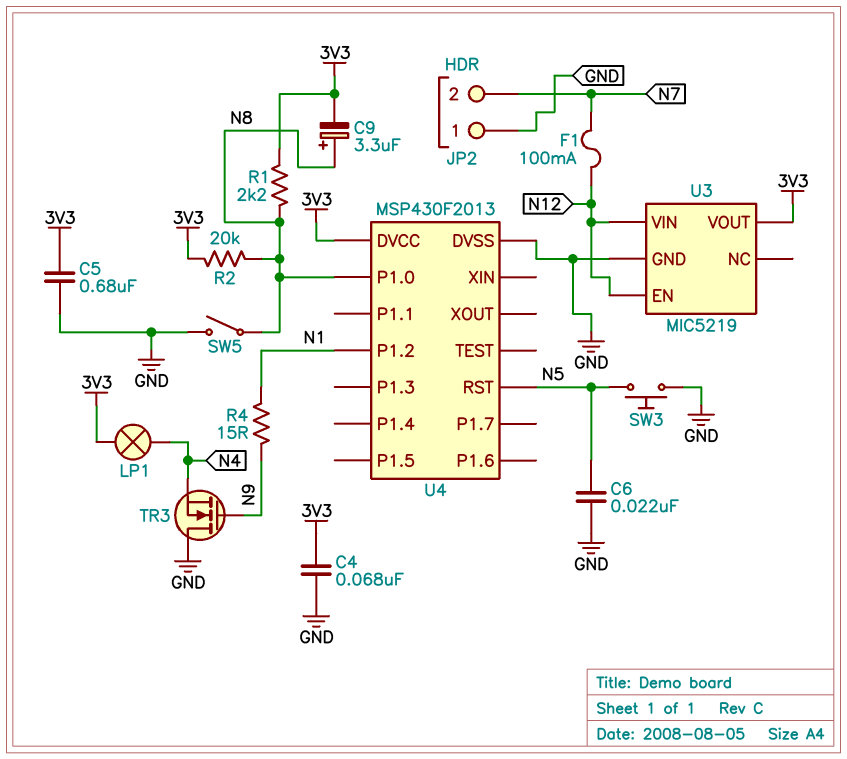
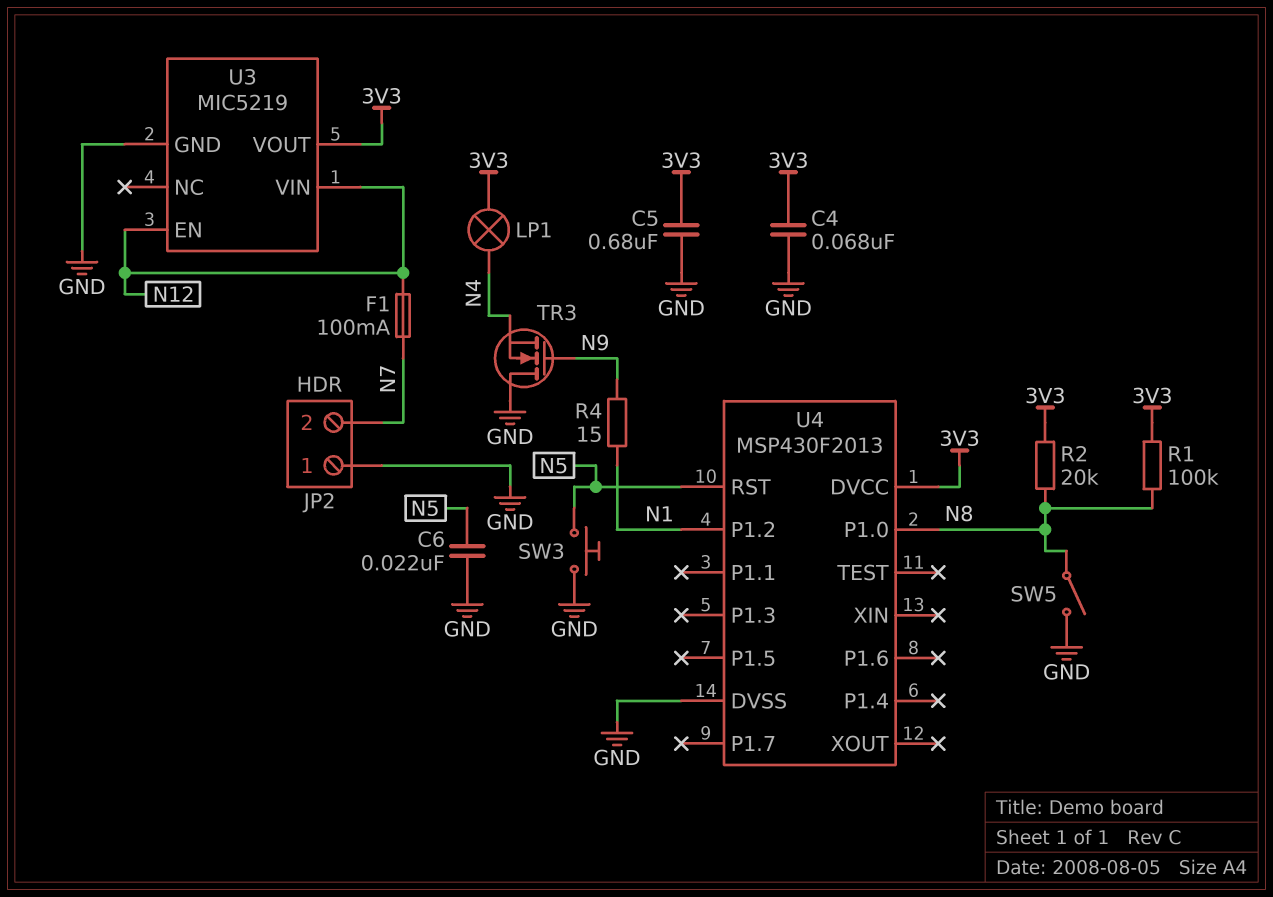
C9: 3.3uF (plus N8, minus 3V3) -> none
R1: 2.2k (3V3, N8) -> 100k (3V3, N8)

